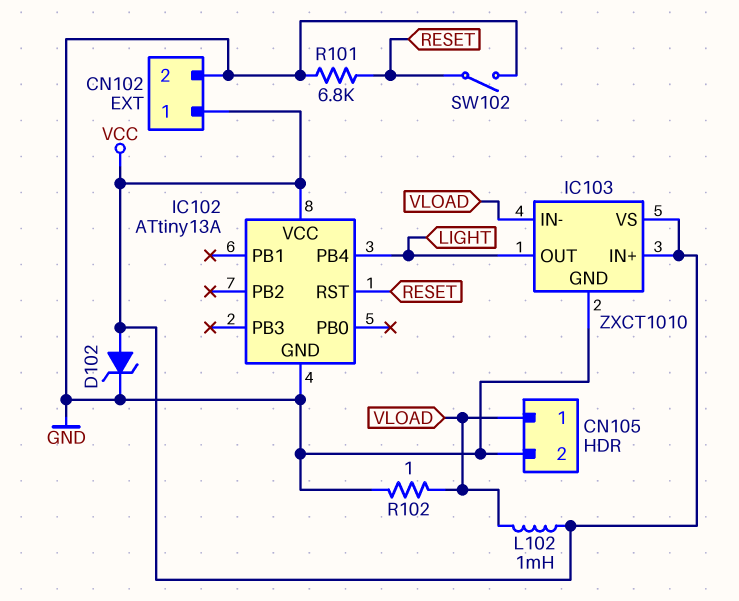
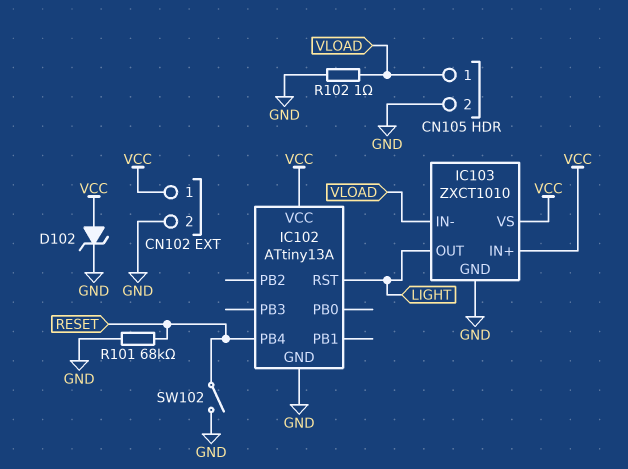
IC102 pin PB4: LIGHT -> RESET
IC102 pin RST: RESET -> LIGHT
L102: 1mH (VCC, VLOAD) -> none
R101: 6.8k (GND, RESET) -> 68k (GND, RESET)

